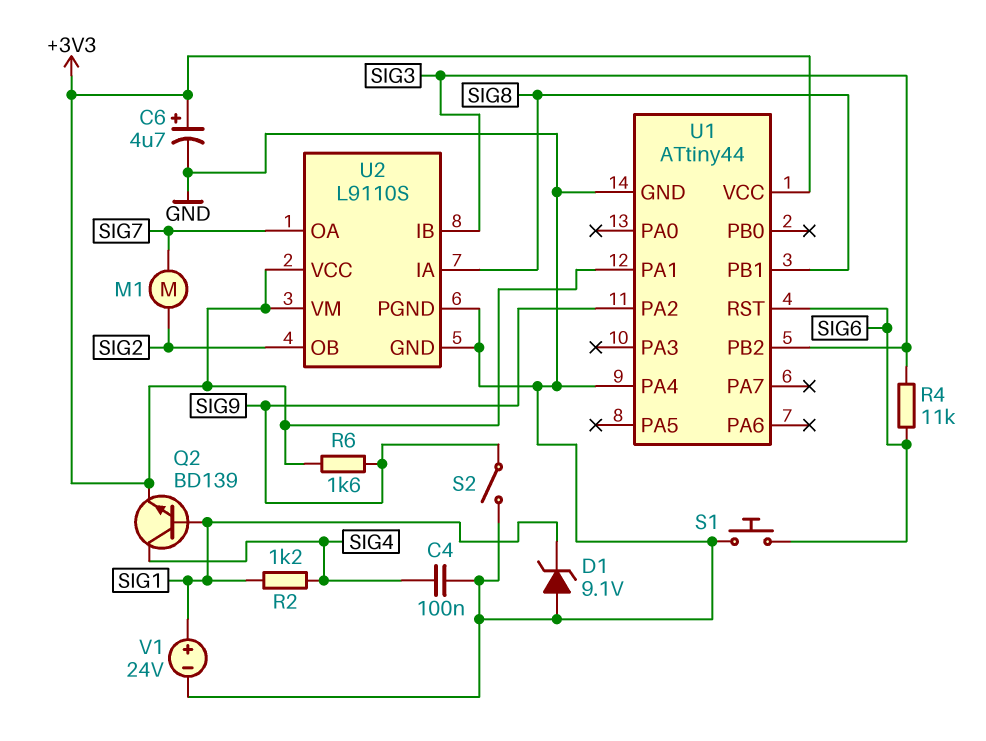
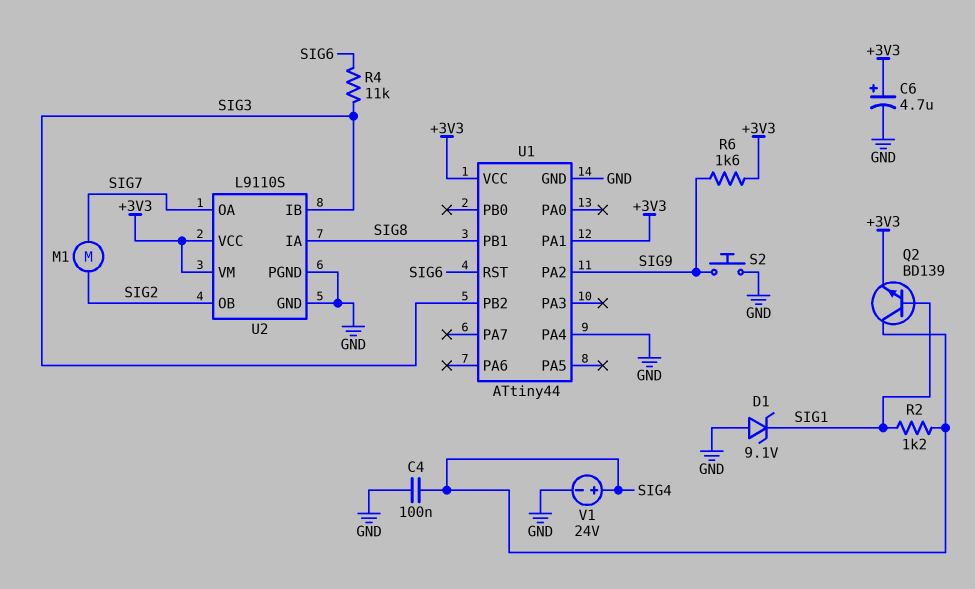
S1: button (GND, SIG6) -> none
S2: switch (GND, SIG9) -> button (GND, SIG9)
V1: 24V (plus SIG1, minus GND) -> 24V (plus SIG4, minus GND)

